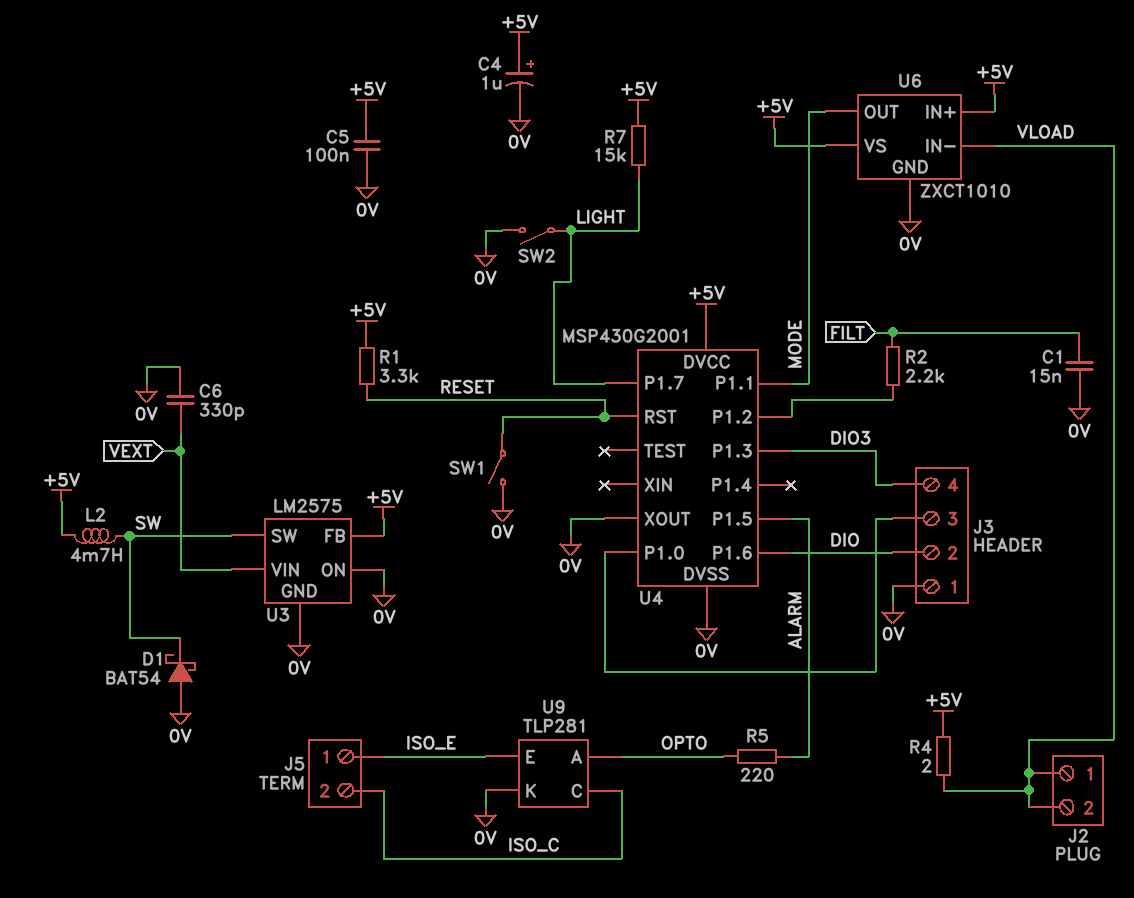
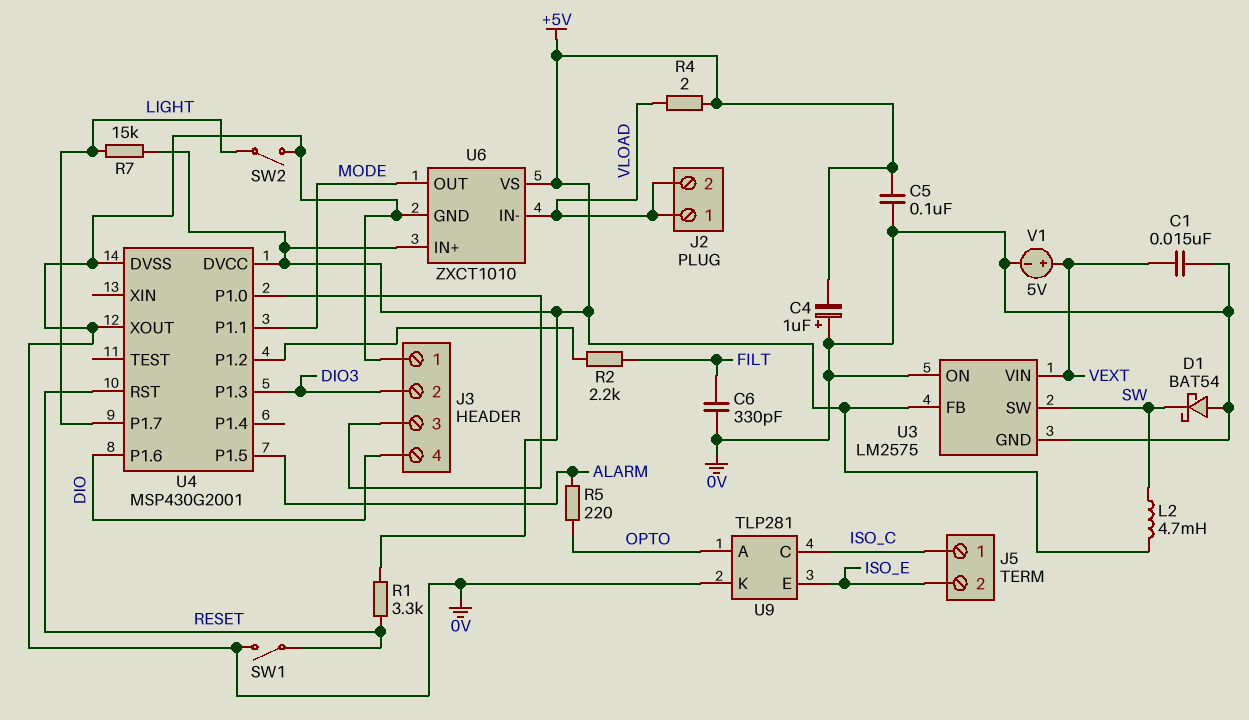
C1: 15nF (0V, FILT) -> 15nF (0V, VEXT)
C4: 1uF (plus +5V, minus 0V) -> 1uF (plus 0V, minus +5V)
C6: 330pF (0V, VEXT) -> 330pF (0V, FILT)
J3 pin 2: DIO -> DIO3
J3 pin 4: DIO3 -> DIO
J5 pin 1: ISO_E -> ISO_C
J5 pin 2: ISO_C -> ISO_E
V1: none -> 5V (plus VEXT, minus 0V)

